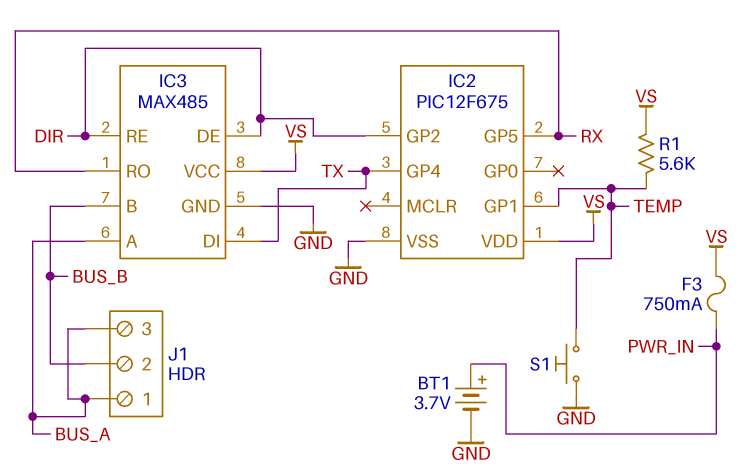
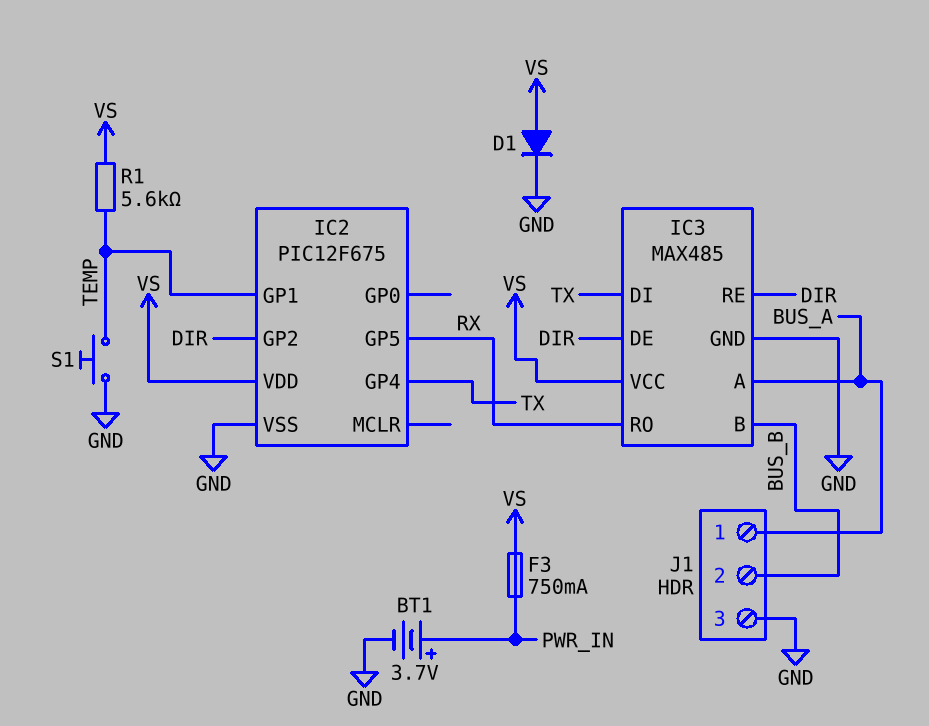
D1: none -> diode (A VS, K GND)
J1 pin 3: BUS_A -> GND

